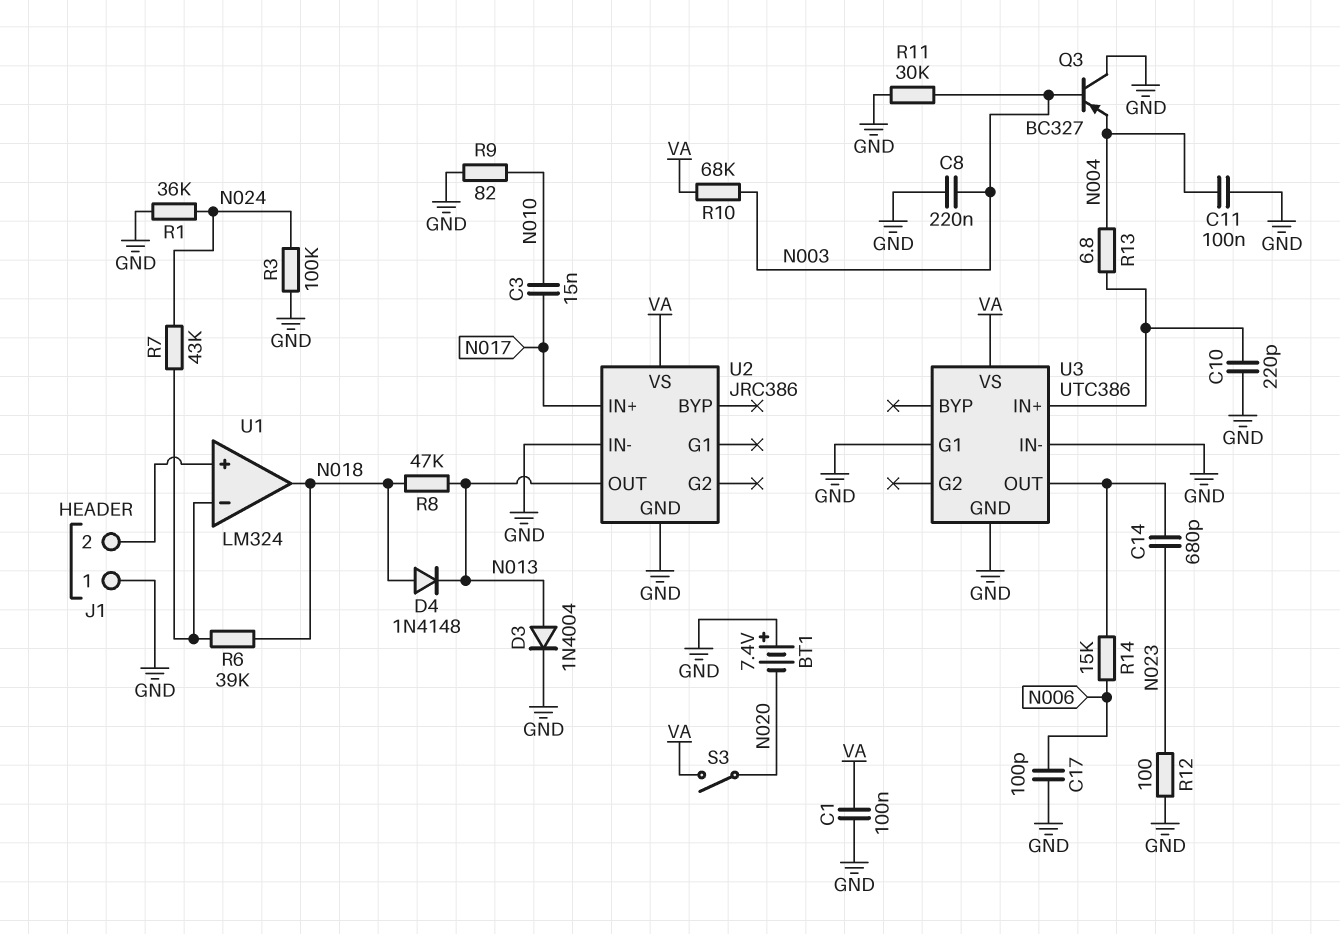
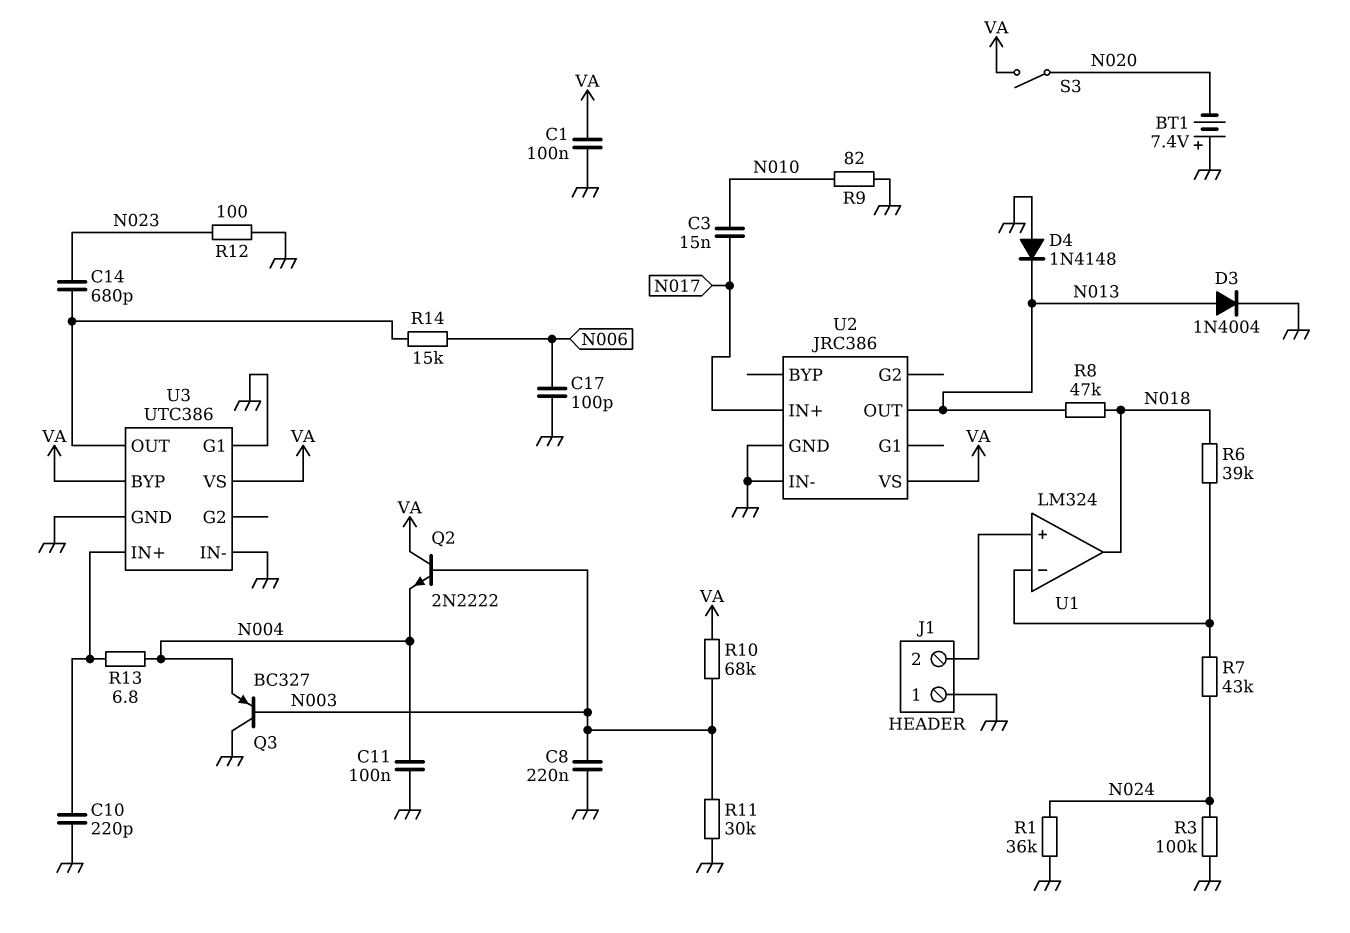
D4: diode 1N4148 (A N018, K N013) -> diode 1N4148 (A GND, K N013)
Q2: none -> NPN 2N2222 (B N003, C VA, E N004)
U3 pin BYP: none -> VA

